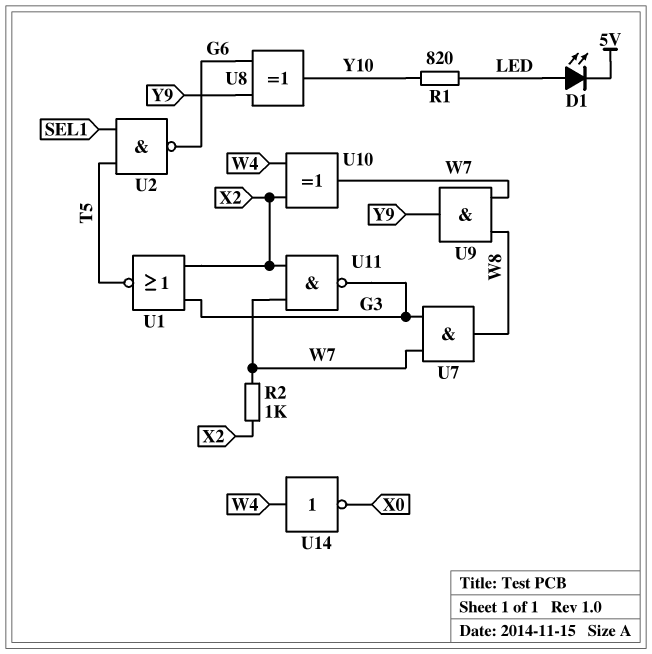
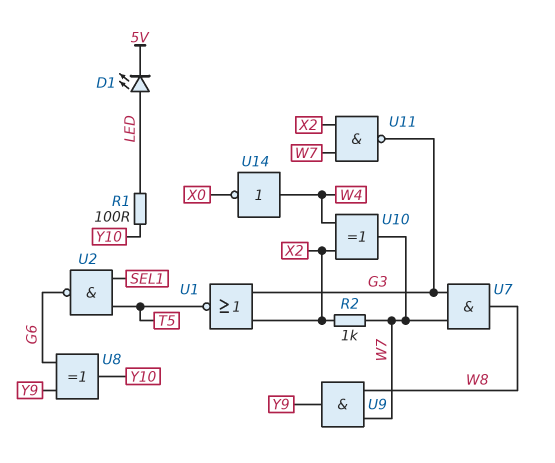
R1: 820 (LED, Y10) -> 100 (LED, Y10)

